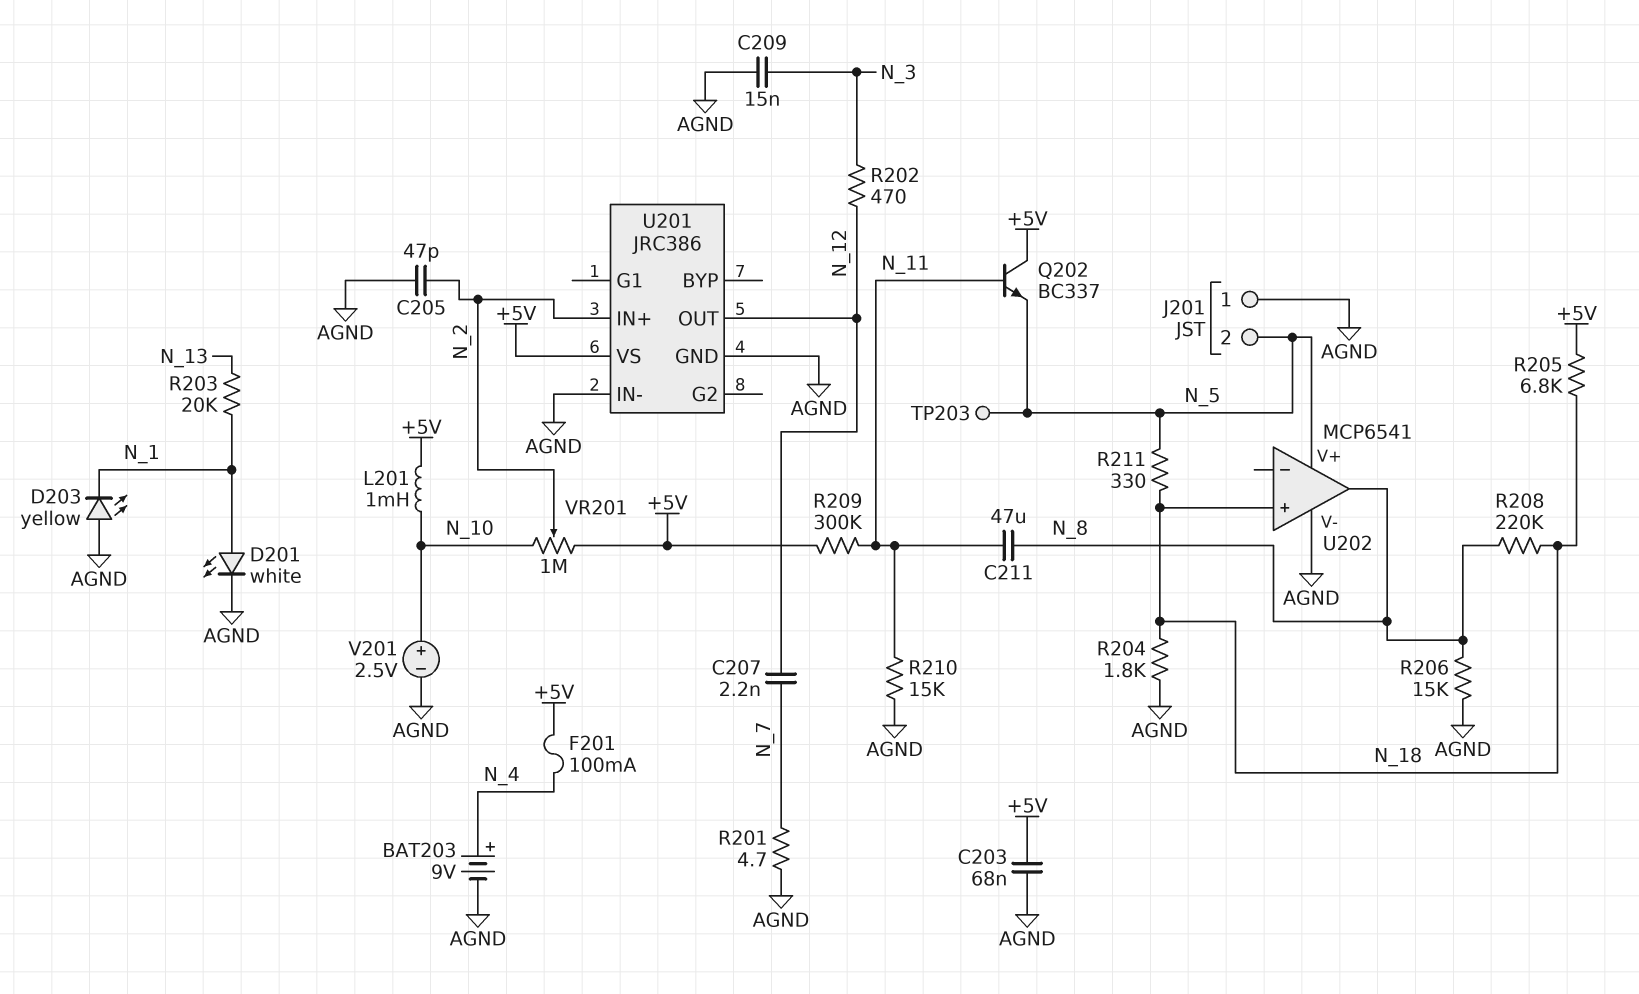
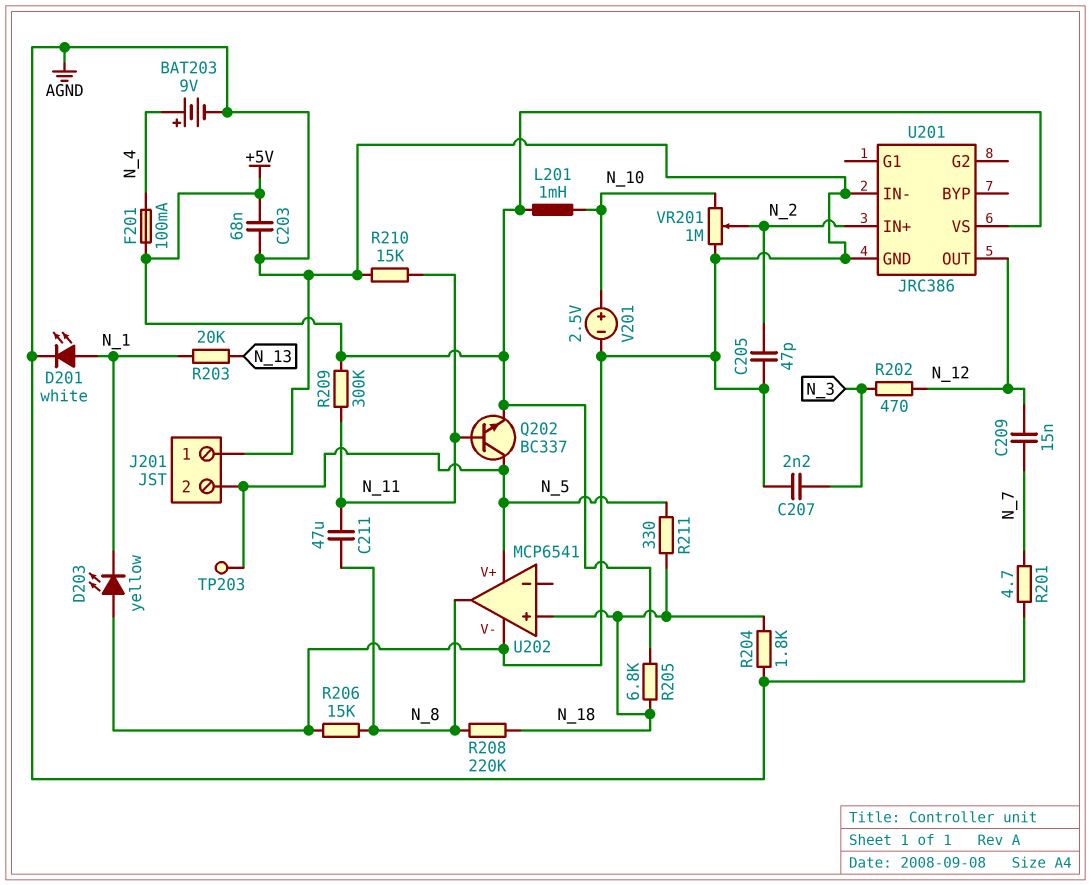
C207: 2.2nF (N_7, N_12) -> 2.2nF (AGND, N_3)
C209: 15nF (AGND, N_3) -> 15nF (N_7, N_12)
Q202: NPN BC337 (B N_11, C +5V, E N_5) -> NPN BC337 (B N_11, C N_5, E +5V)
VR201: 1M (+5V, N_10, wiper N_2) -> 1M (AGND, N_10, wiper N_2)

